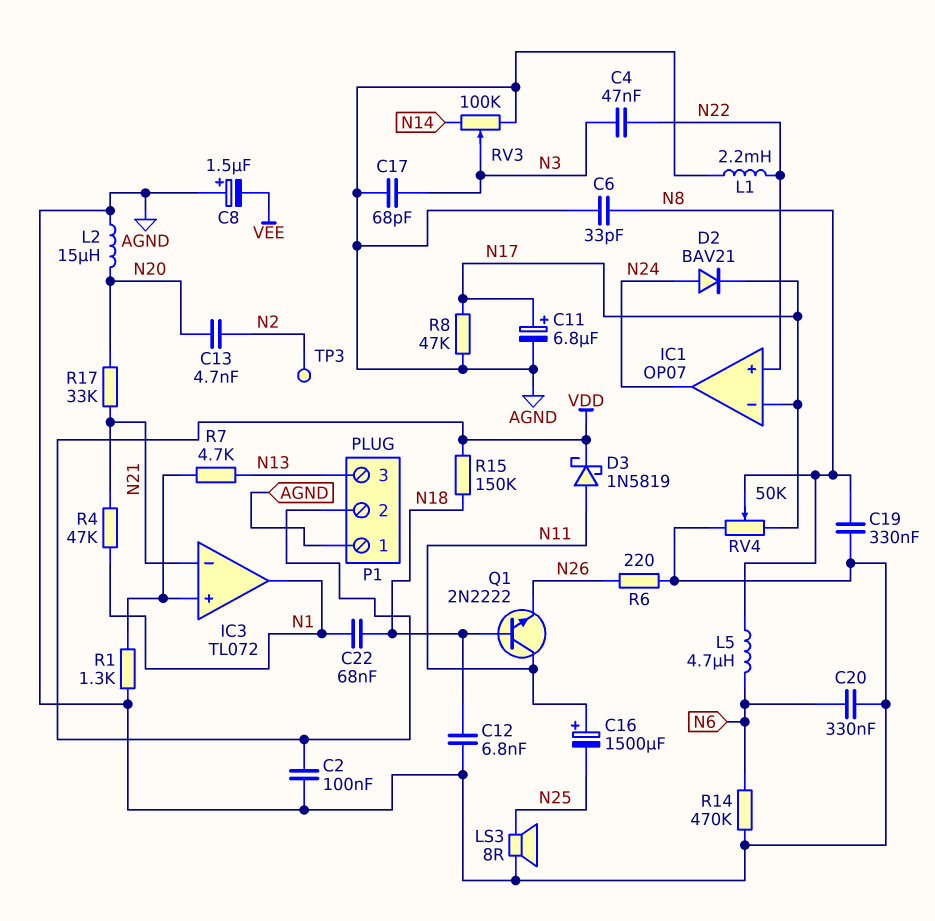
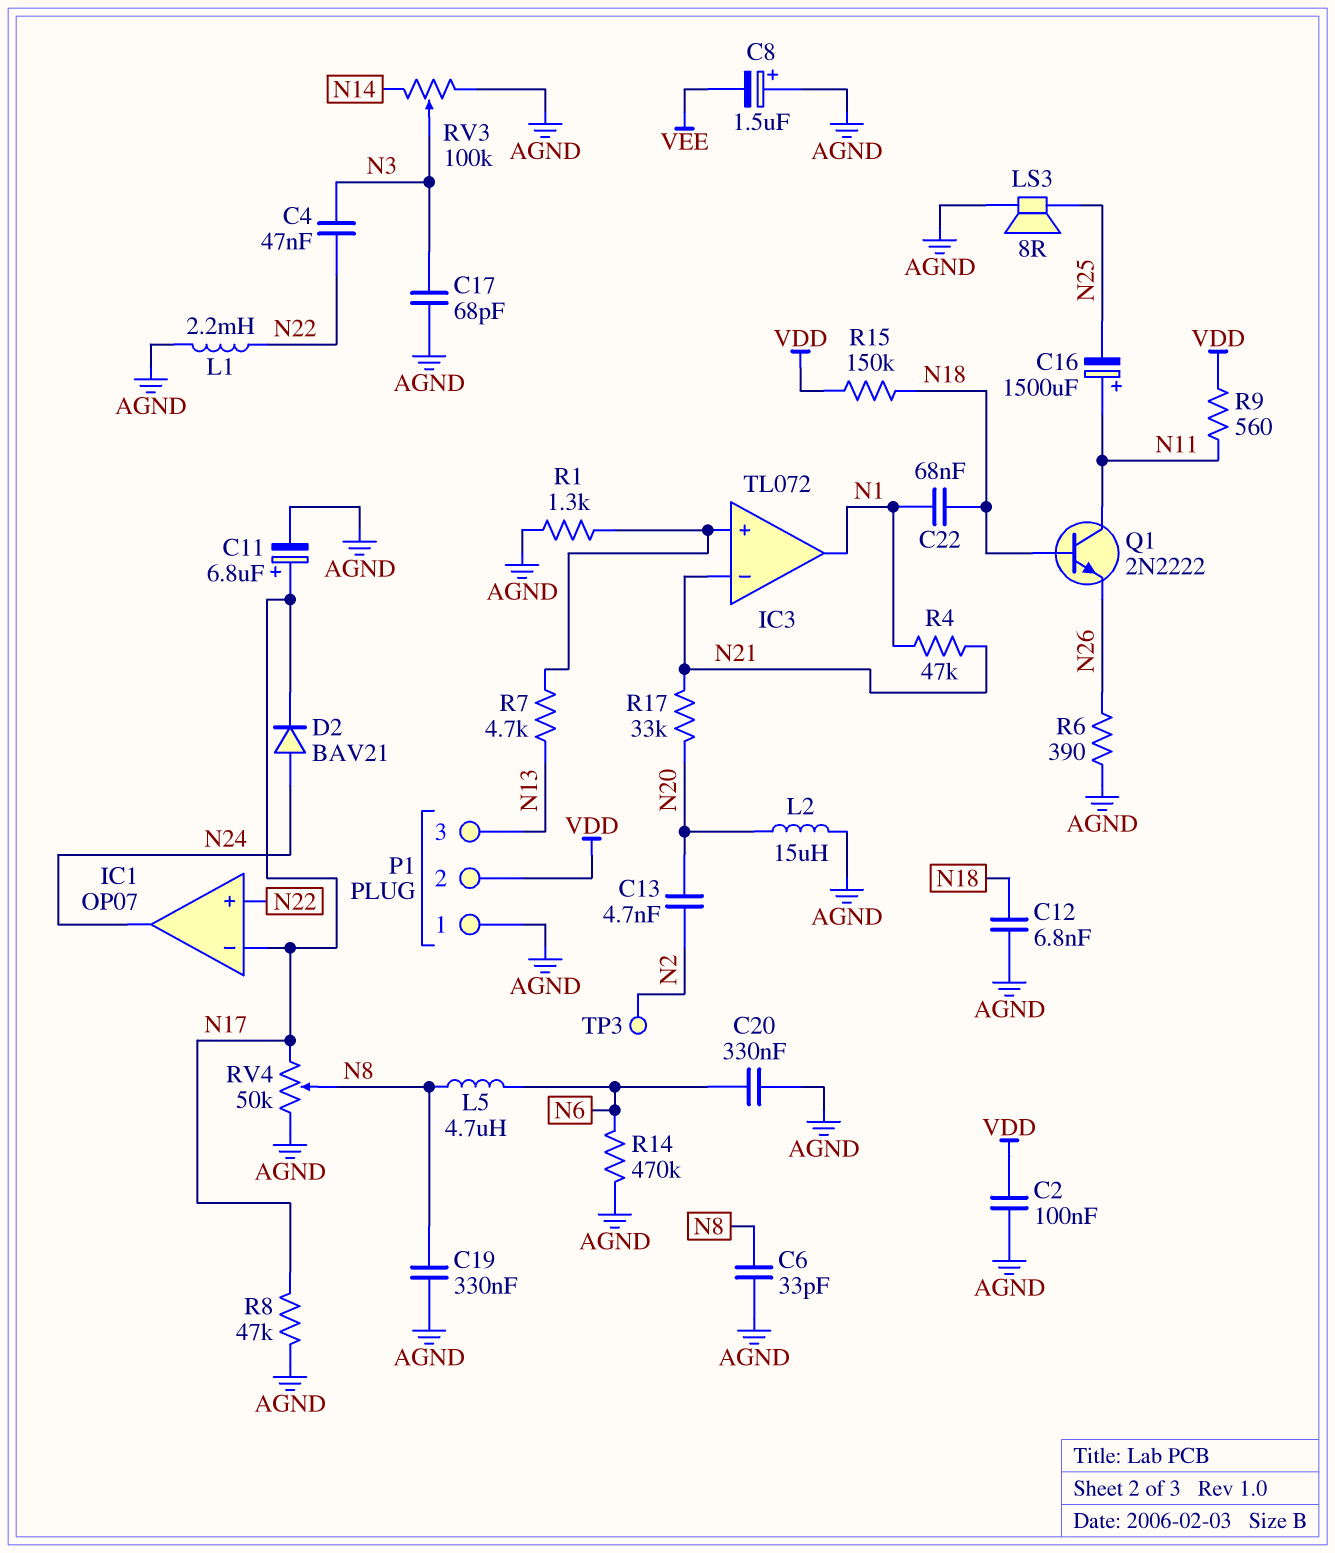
D3: schottky 1N5819 (A N11, K VDD) -> none
R6: 220 (AGND, N26) -> 390 (AGND, N26)
R9: none -> 560 (N11, VDD)

